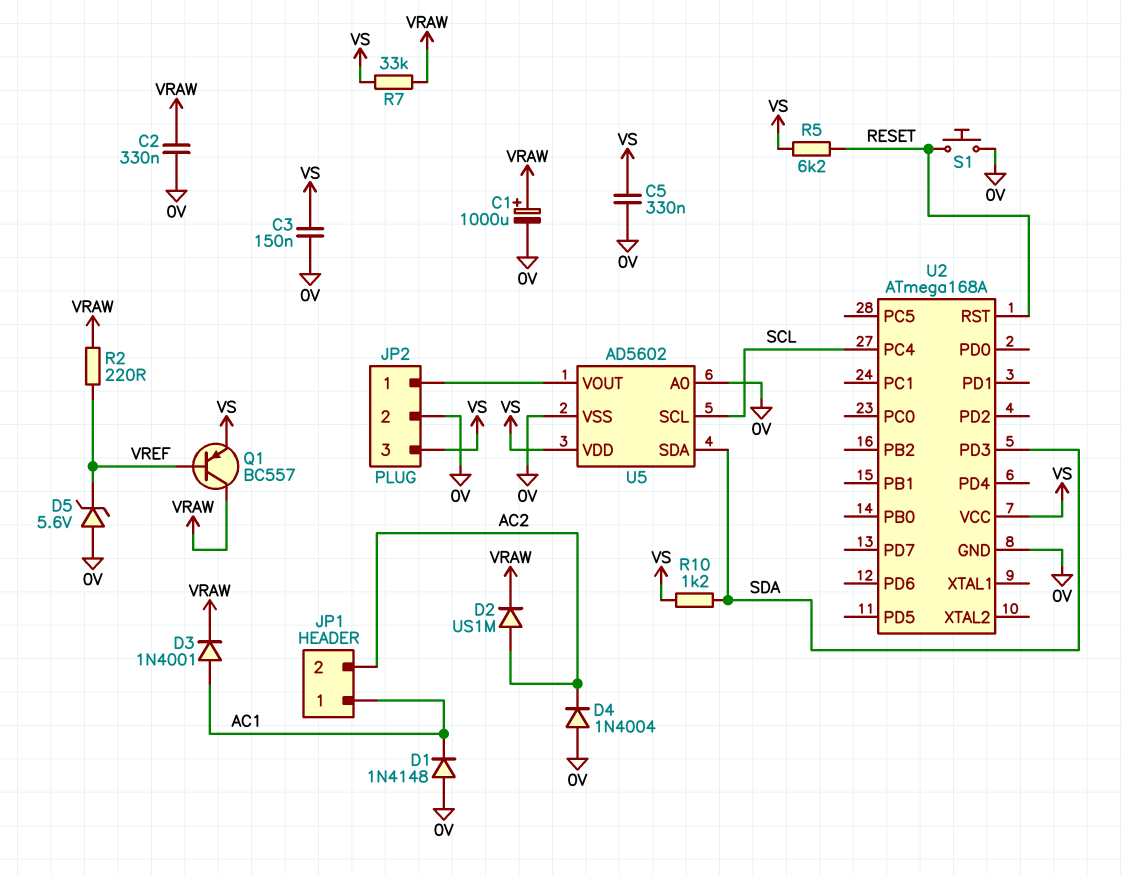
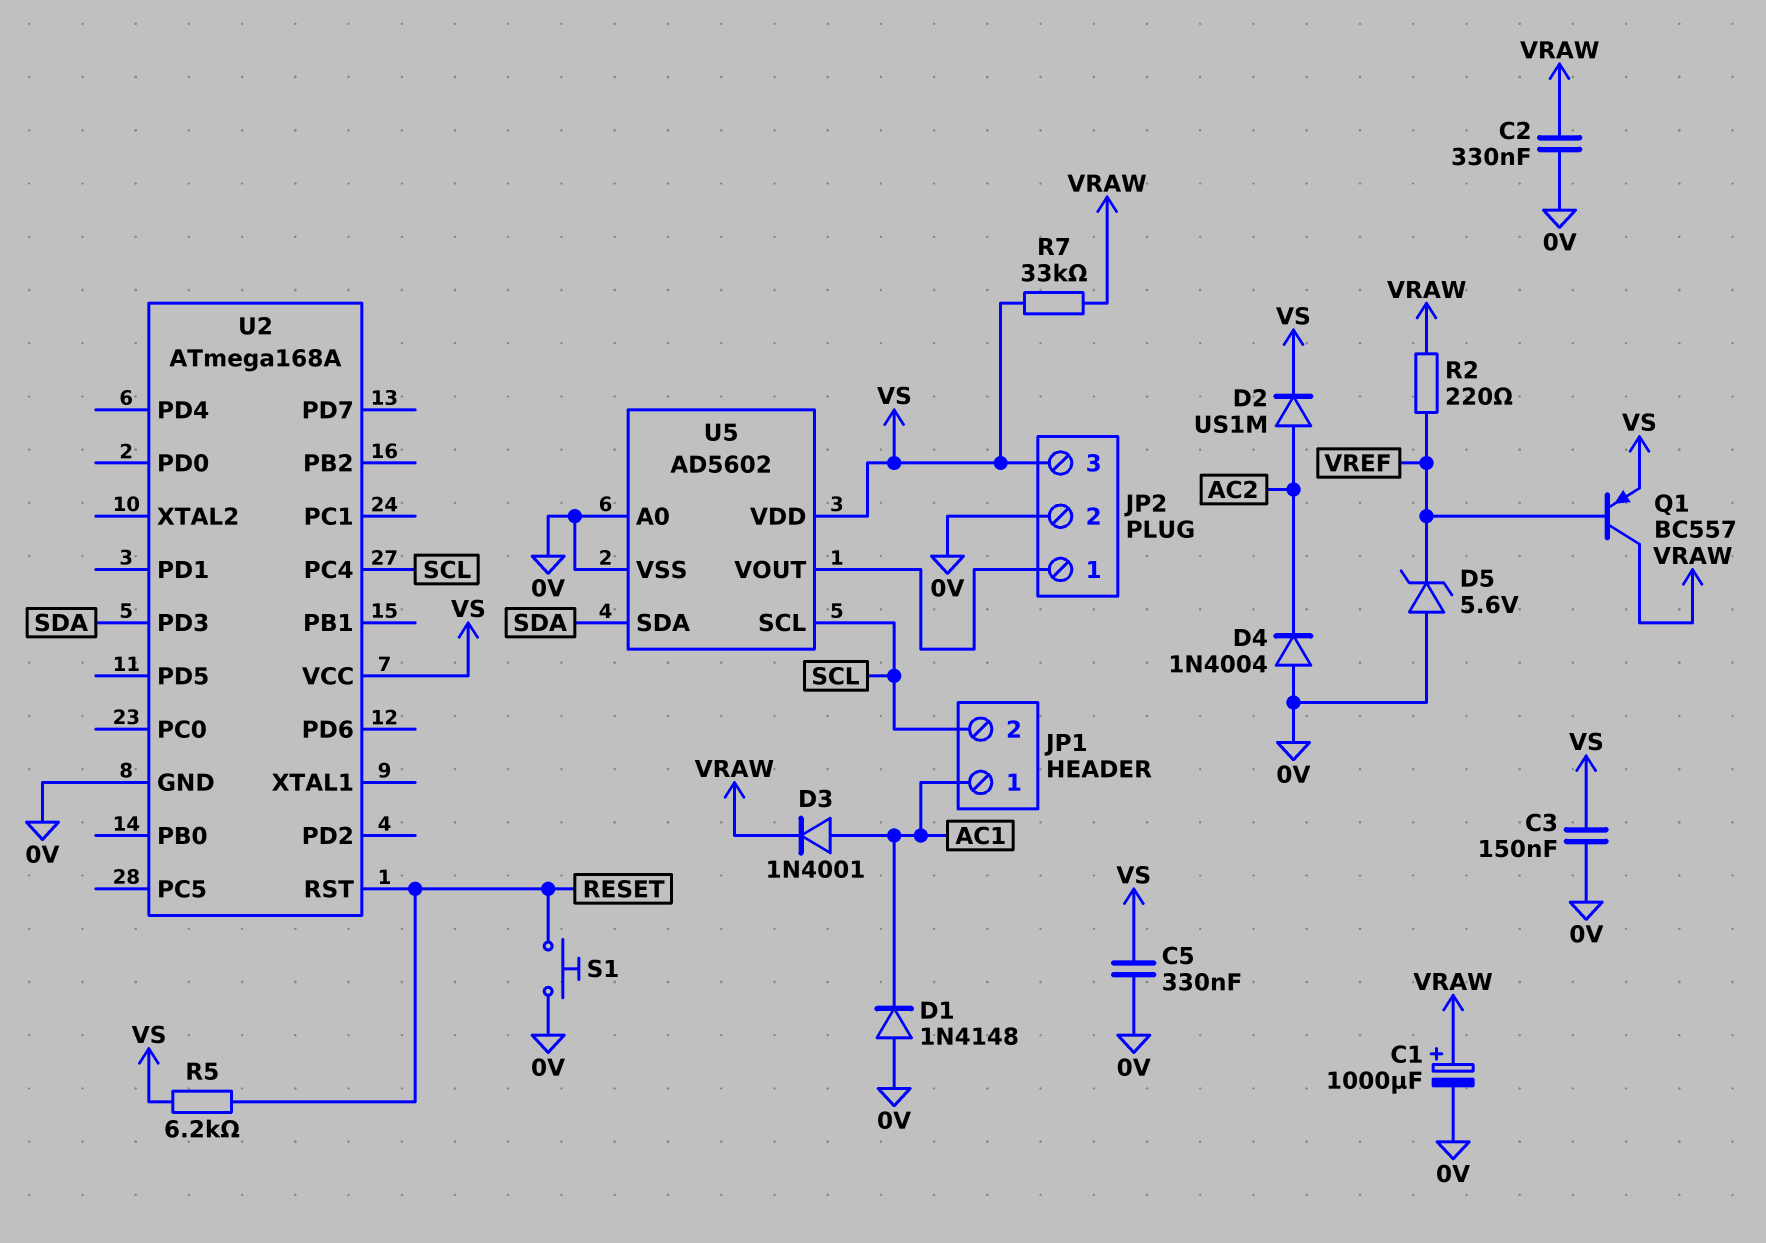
D2: diode US1M (A AC2, K VRAW) -> diode US1M (A AC2, K VS)
JP1 pin 2: AC2 -> SCL
R10: 1.2k (SDA, VS) -> none

